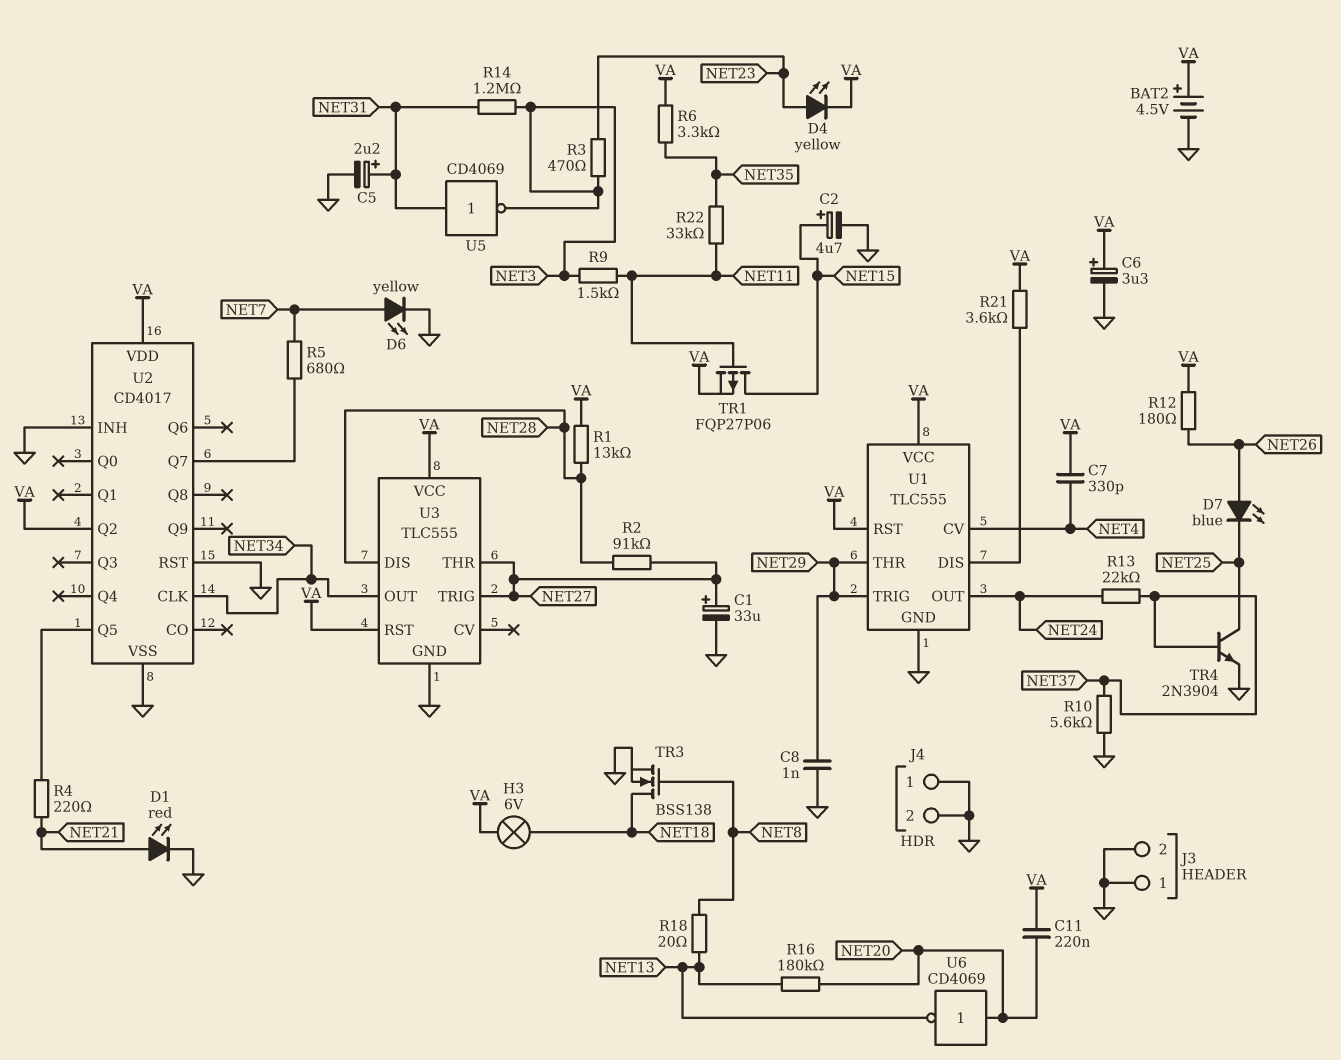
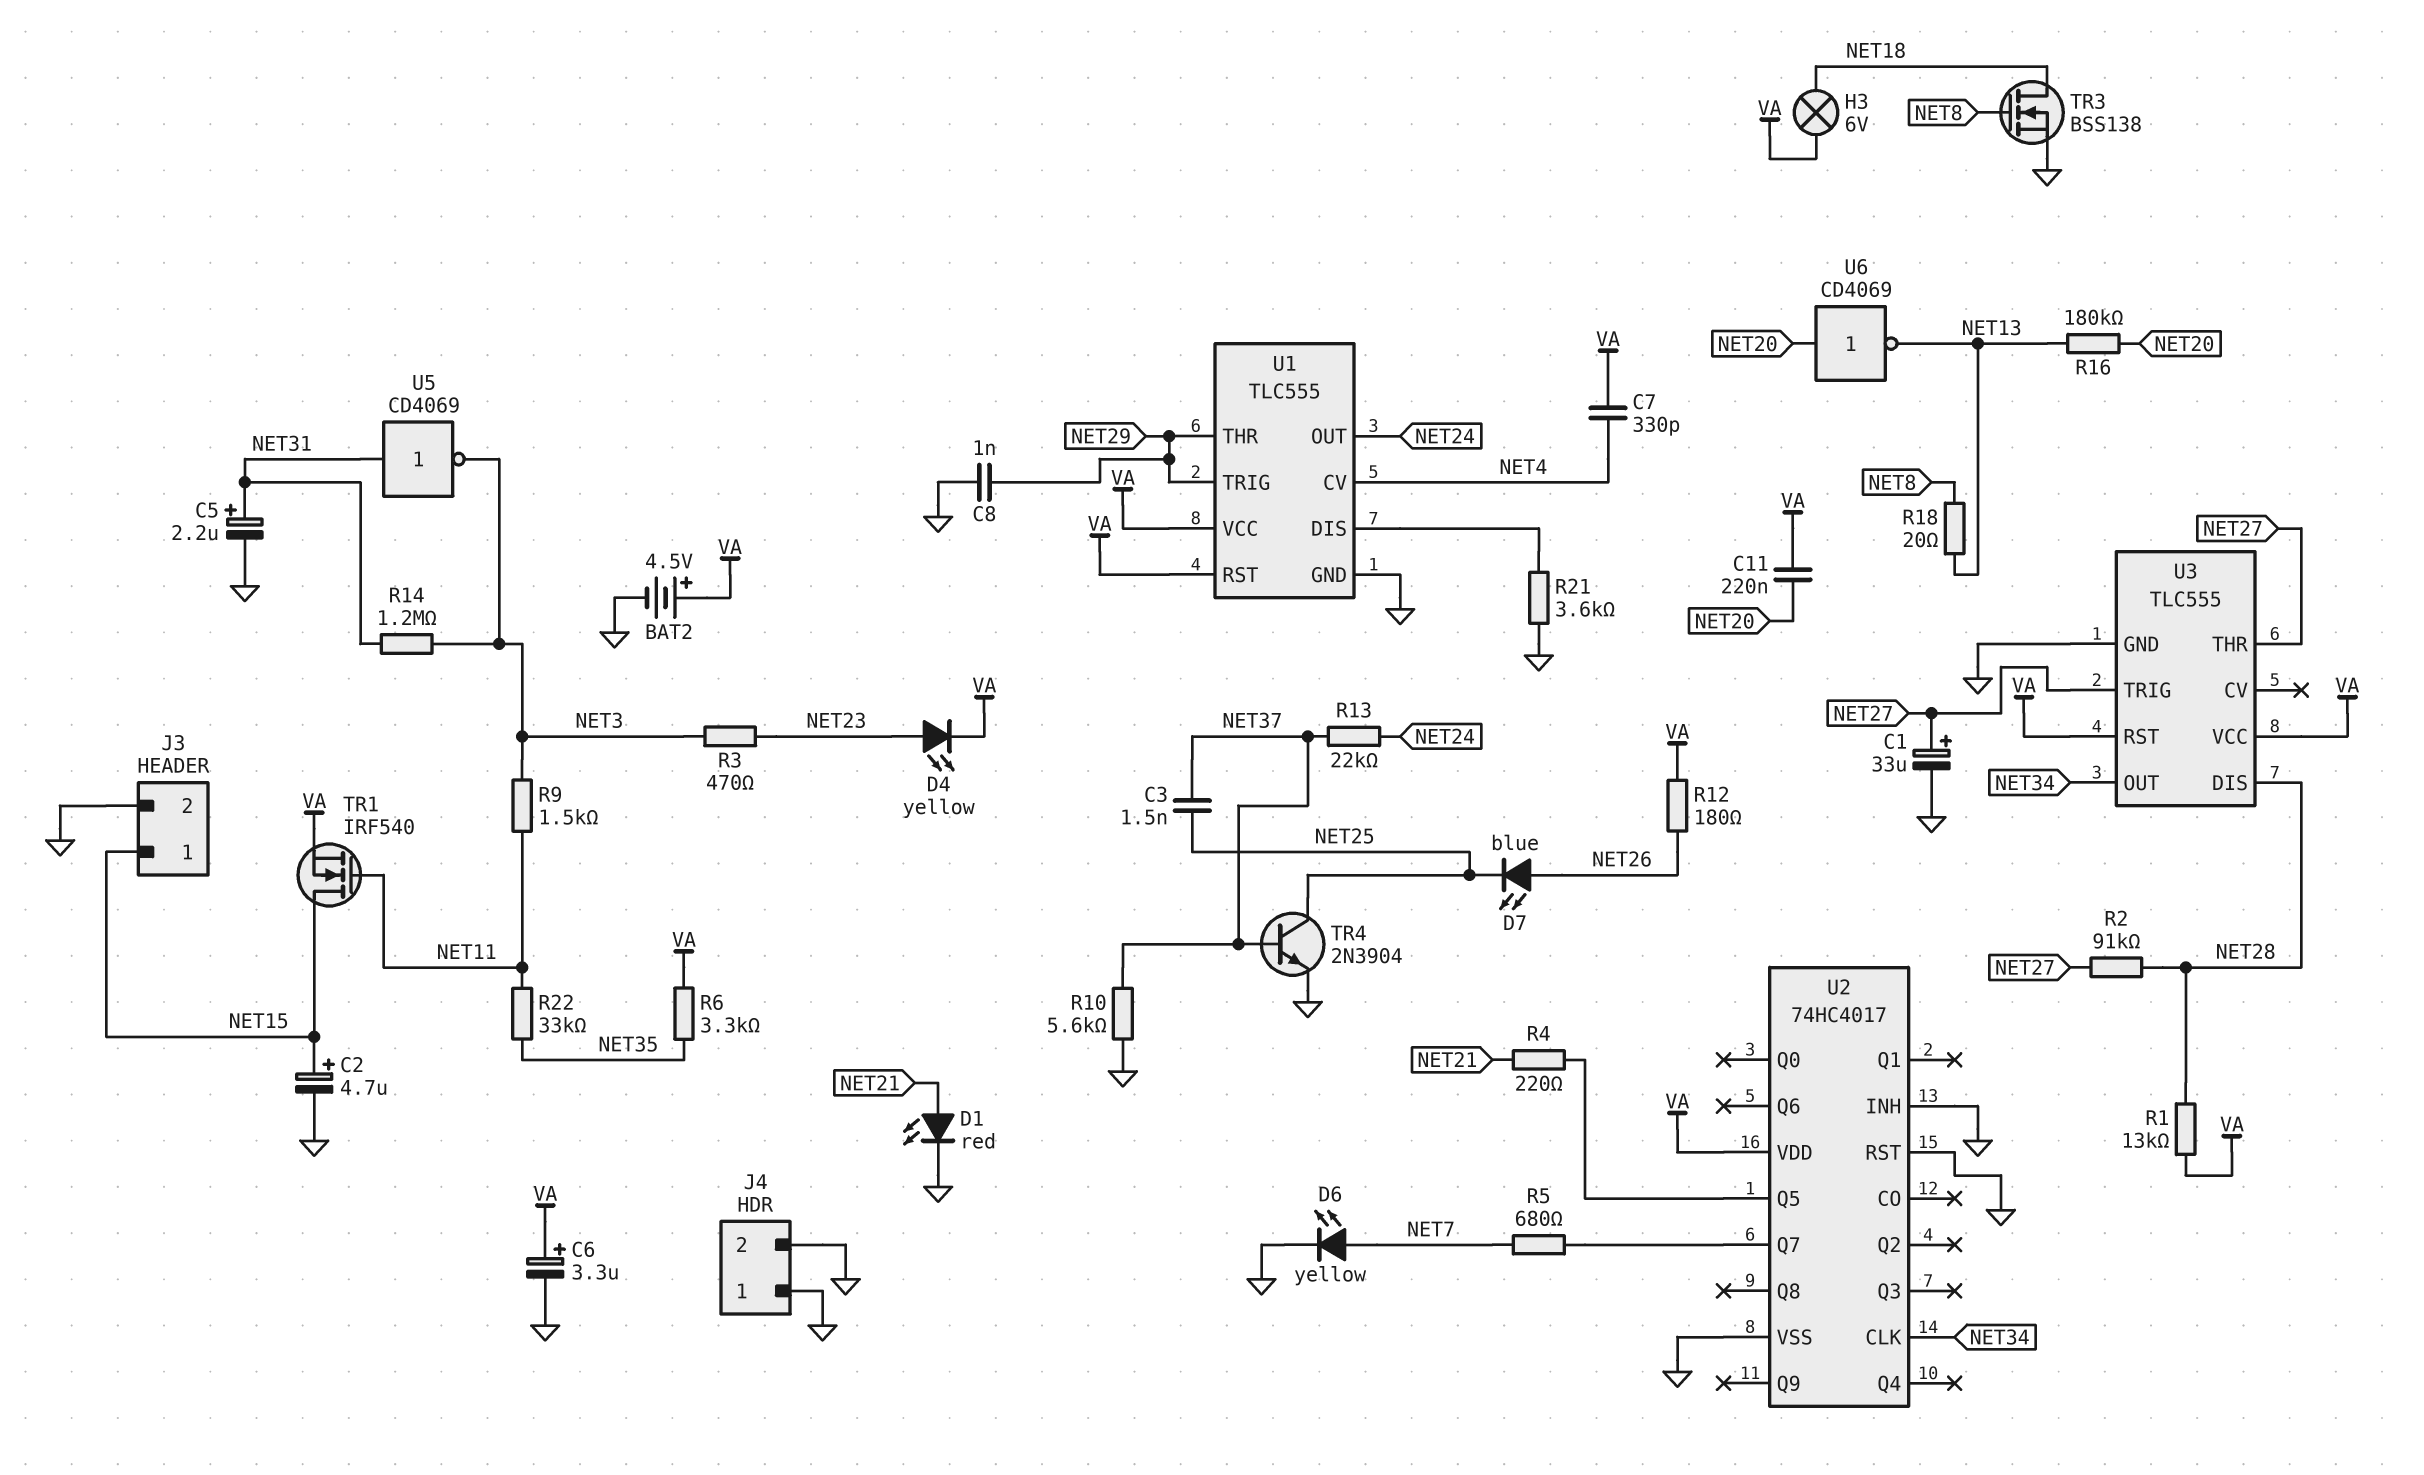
C3: none -> 1.5nF (NET25, NET37)
J3 pin 1: GND -> NET15
R21: 3.6k (U1/DIS, VA) -> 3.6k (GND, U1/DIS)
TR1: PMOS FQP27P06 (G NET11, D NET15, S VA) -> NMOS IRF540 (G NET11, D NET15, S VA)
U2: CD4017 -> 74HC4017
U2 pin Q2: VA -> none

